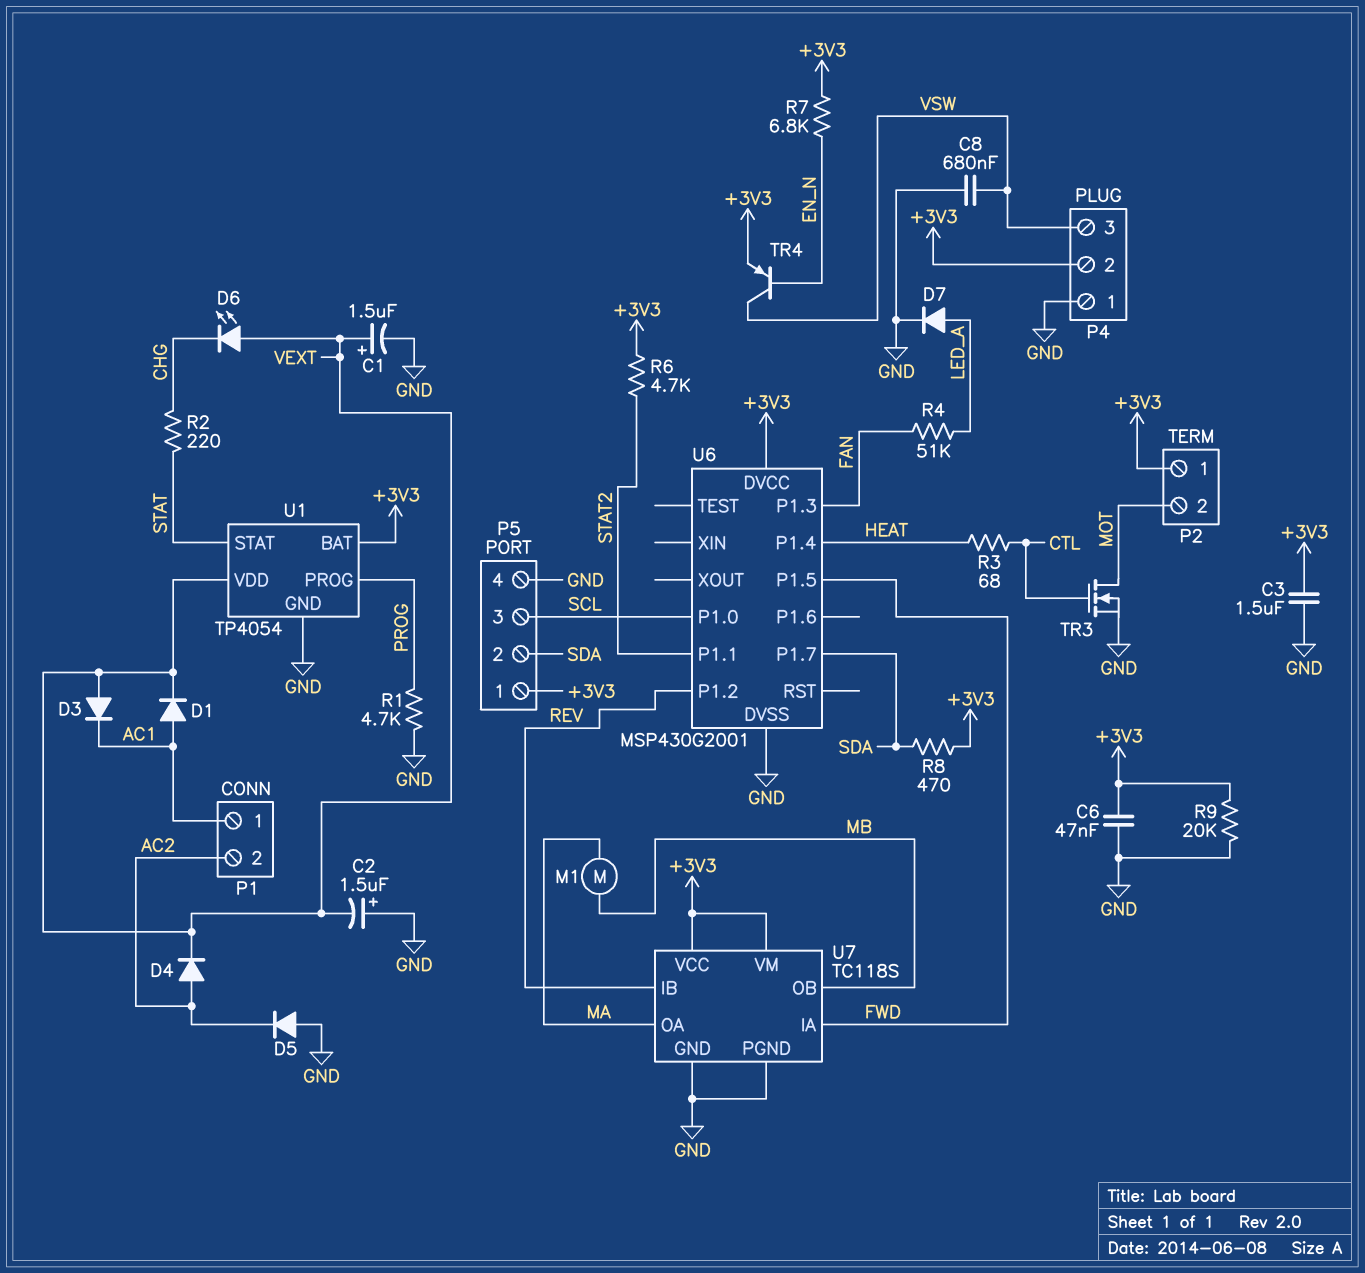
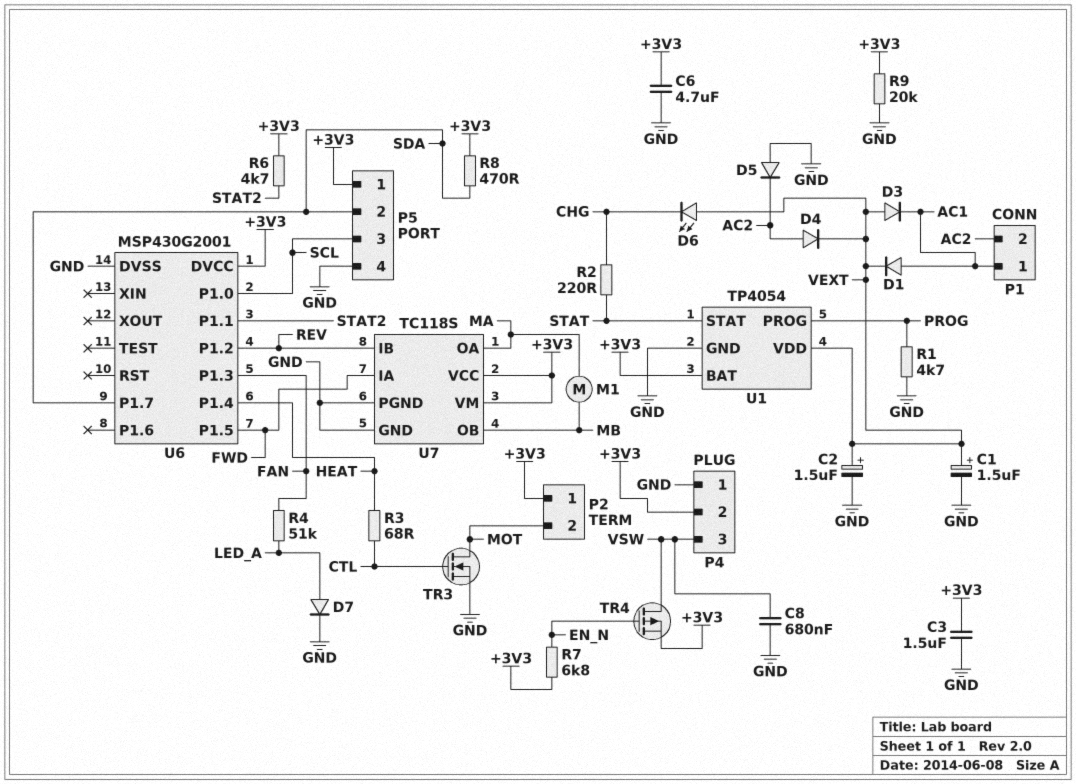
C2: 1.5uF (plus GND, minus VEXT) -> 1.5uF (plus VEXT, minus GND)
C6: 47nF (+3V3, GND) -> 4.7uF (+3V3, GND)
TR4: PNP (B EN_N, C VSW, E +3V3) -> PMOS (G EN_N, D VSW, S +3V3)

